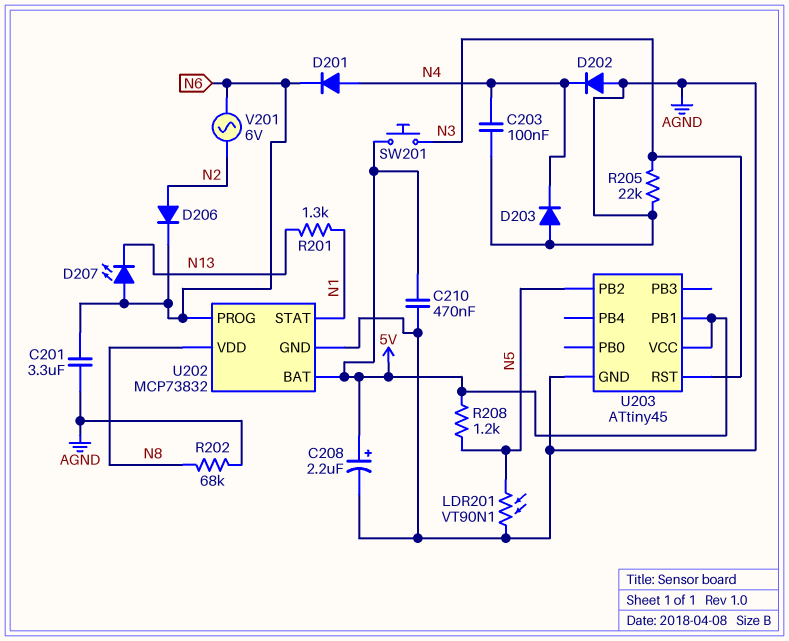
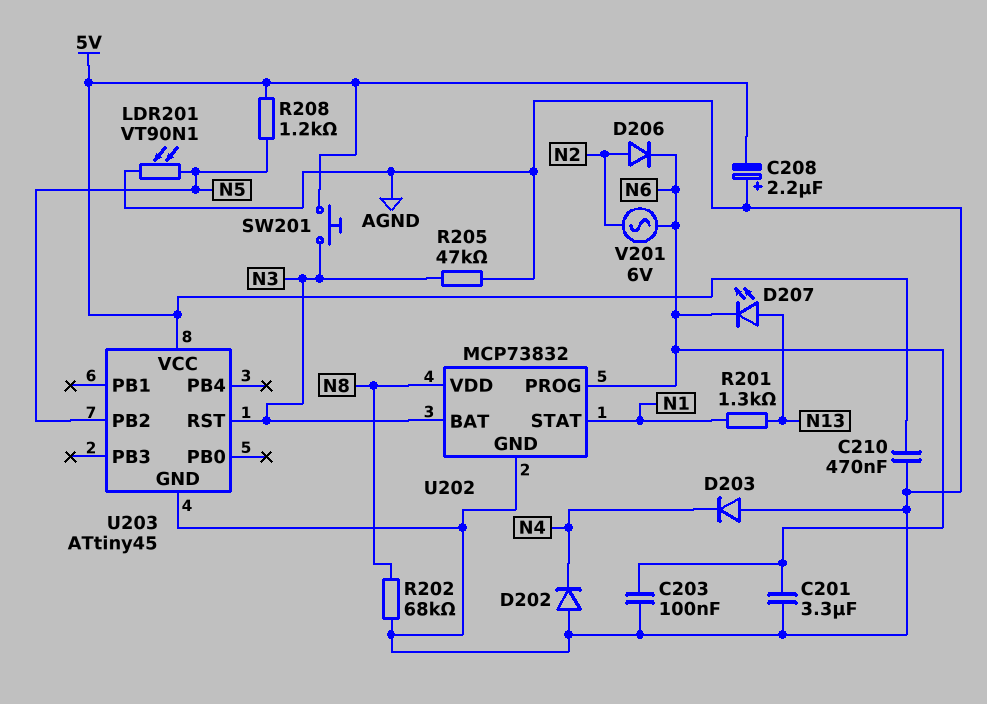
C203: 100nF (AGND, N4) -> 100nF (AGND, N6)
C208: 2.2uF (plus 5V, minus AGND) -> 2.2uF (plus AGND, minus 5V)
D201: diode (A N4, K N6) -> none
D207: LED (A N6, K N13) -> LED (A N13, K N6)
R205: 22k (AGND, N3) -> 47k (AGND, N3)
U202 pin BAT: 5V -> N3
U203 pin PB1: 5V -> none

